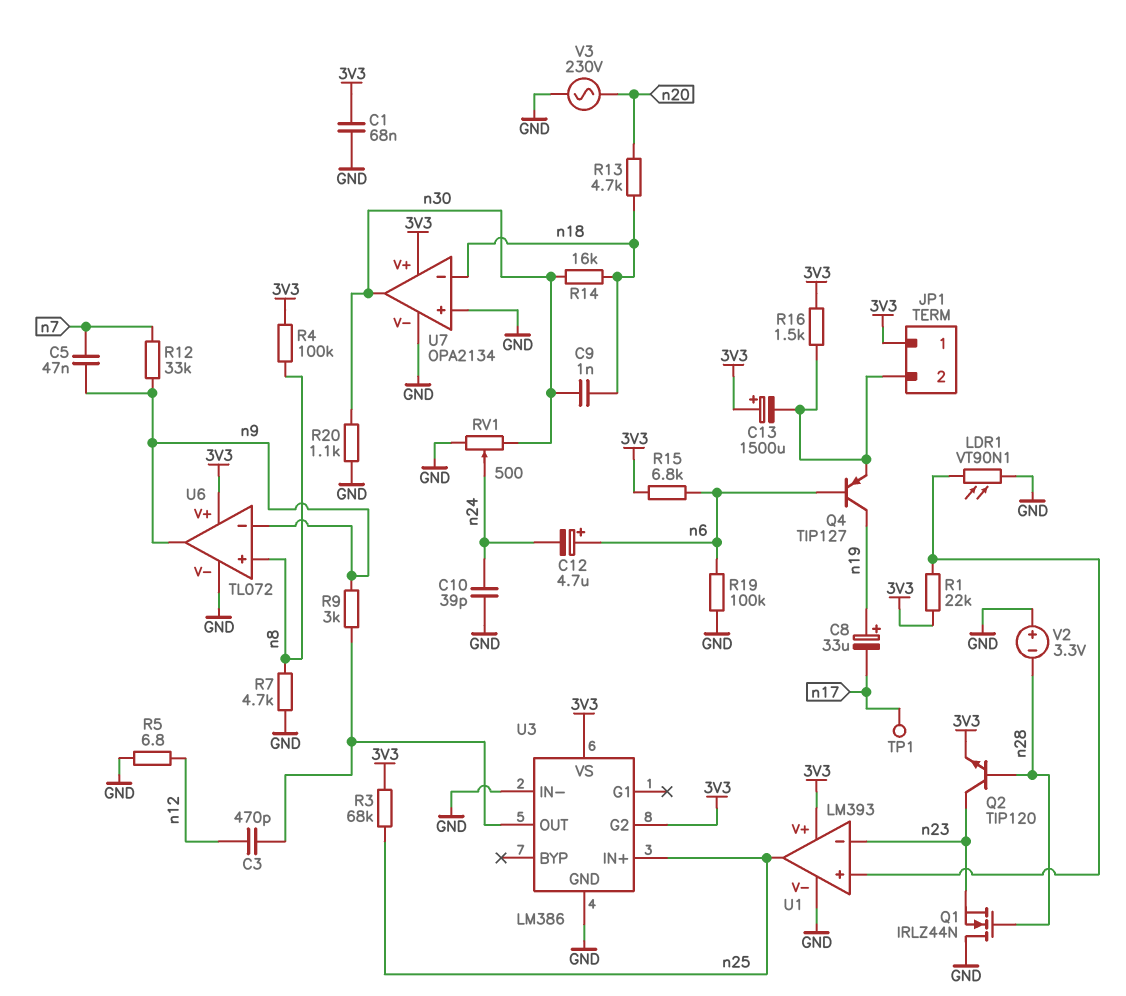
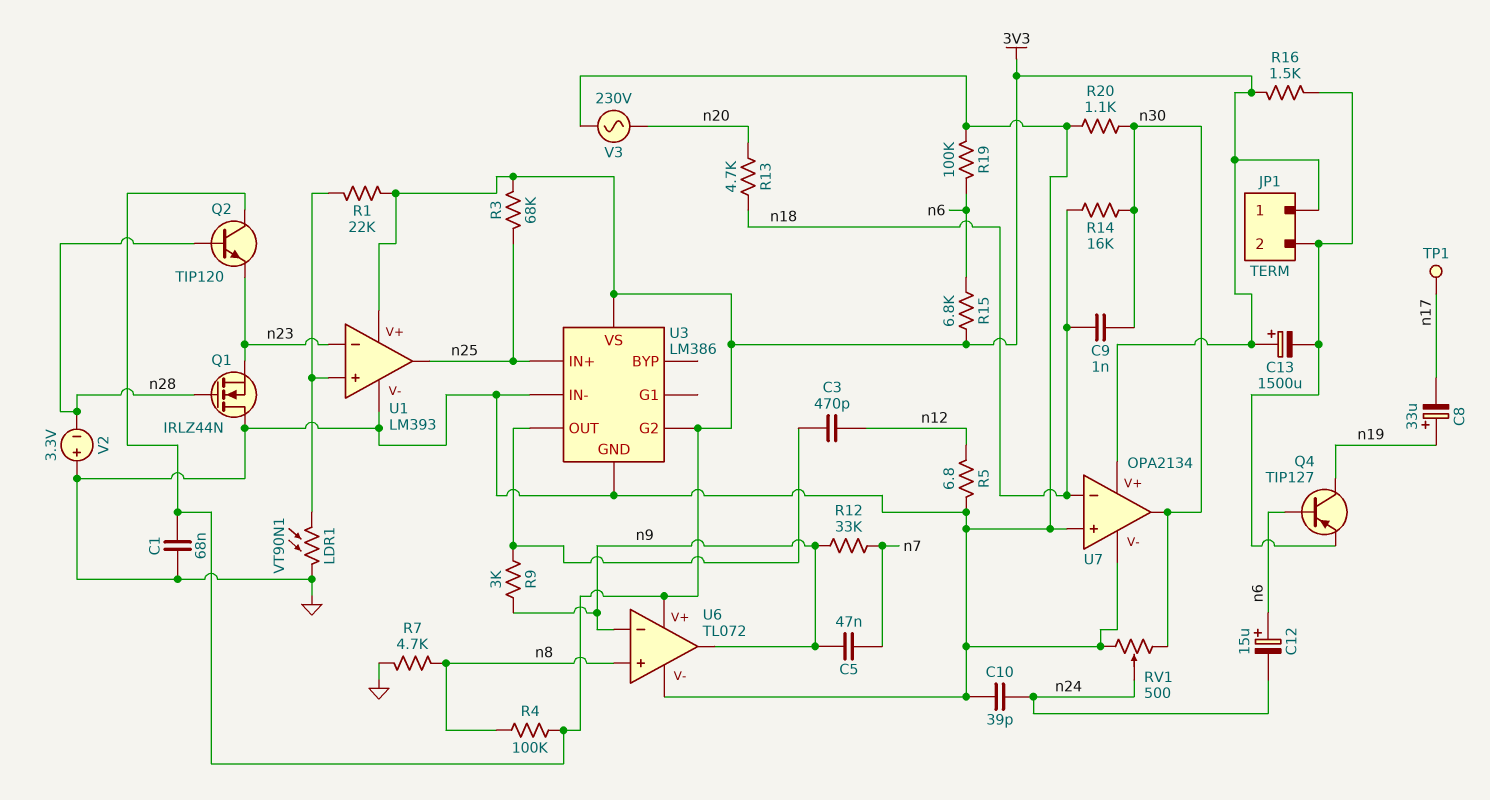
C12: 4.7uF (plus n6, minus n24) -> 15uF (plus n6, minus n24)
Q2: NPN TIP120 (B n28, C n23, E 3V3) -> NPN TIP120 (B n28, C 3V3, E n23)

